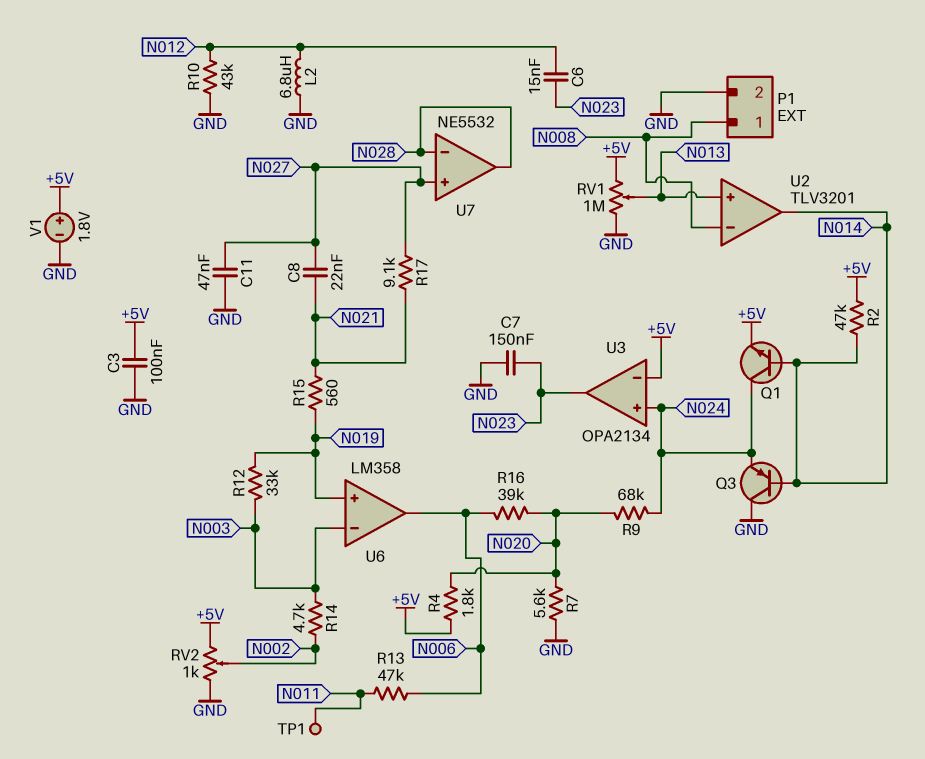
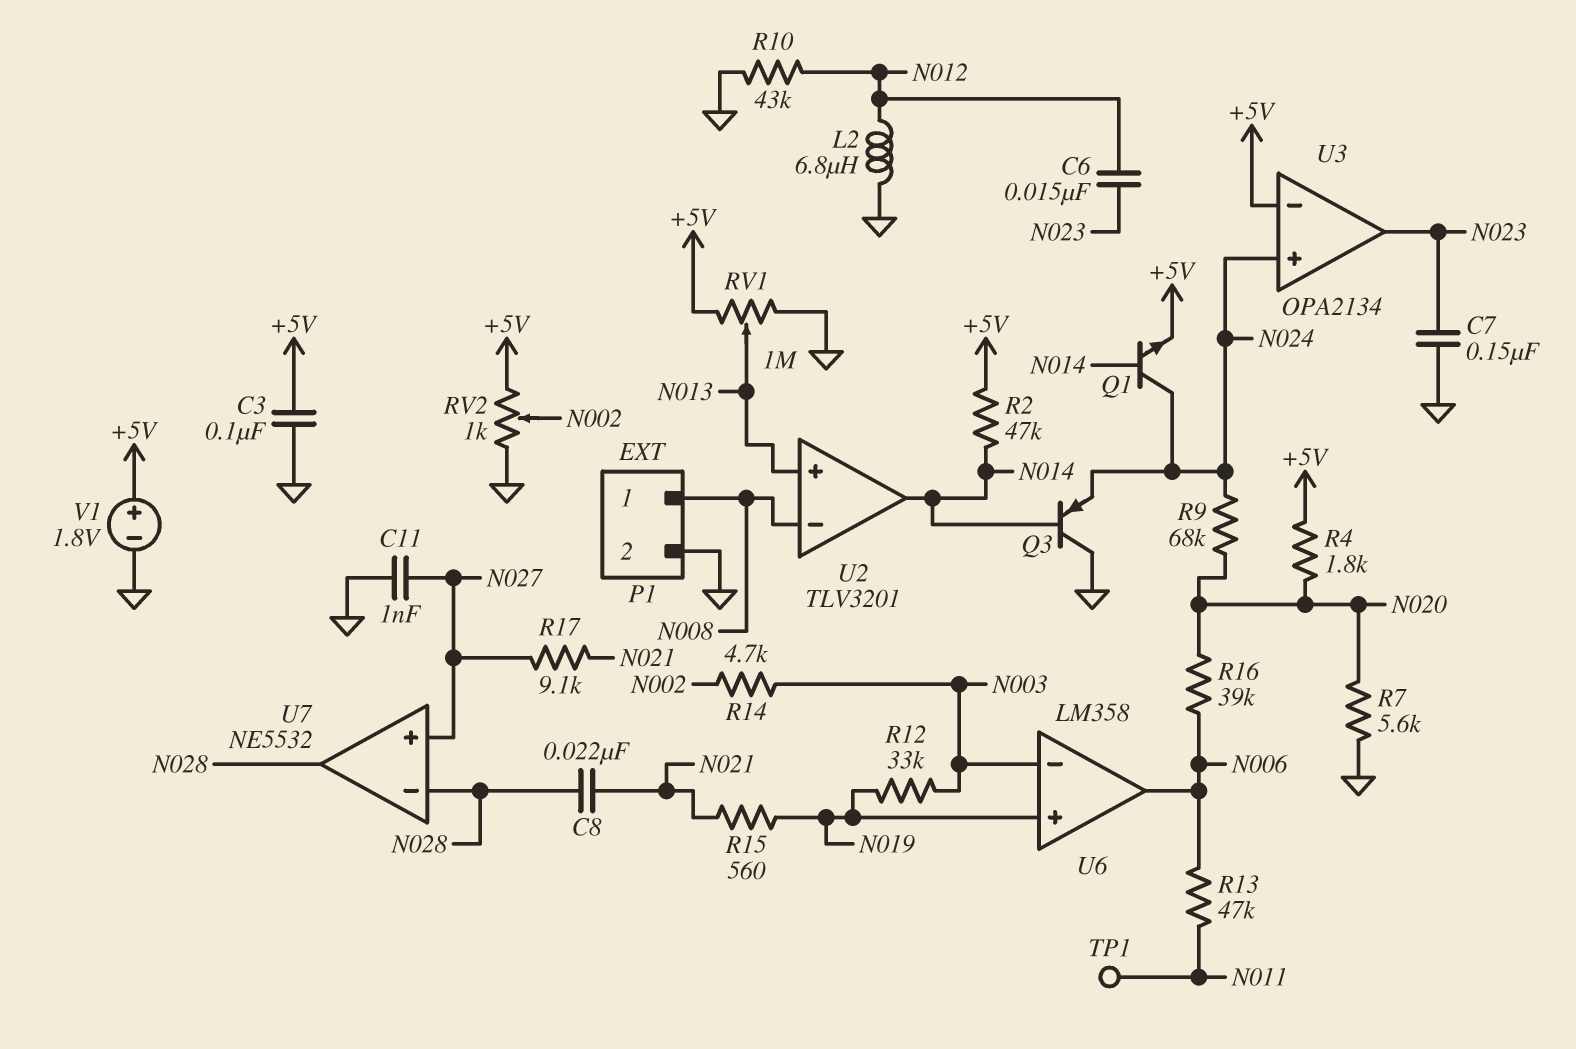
C8: 22nF (N021, N027) -> 22nF (N021, N028)
C11: 47nF (GND, N027) -> 1nF (GND, N027)

